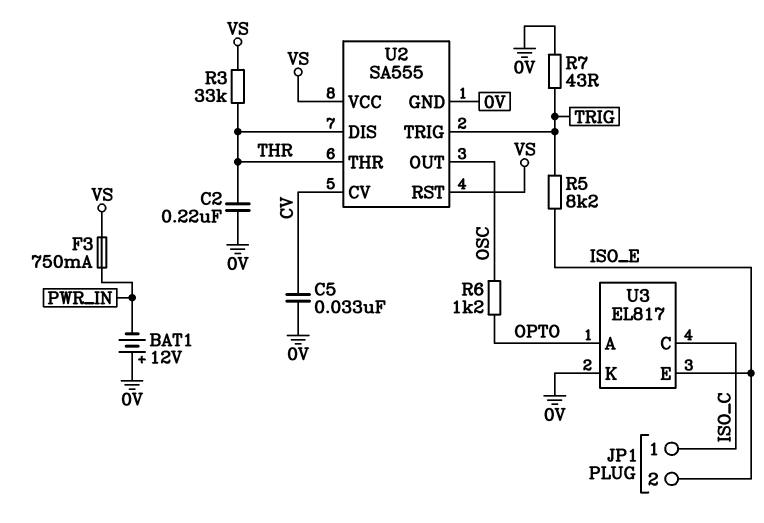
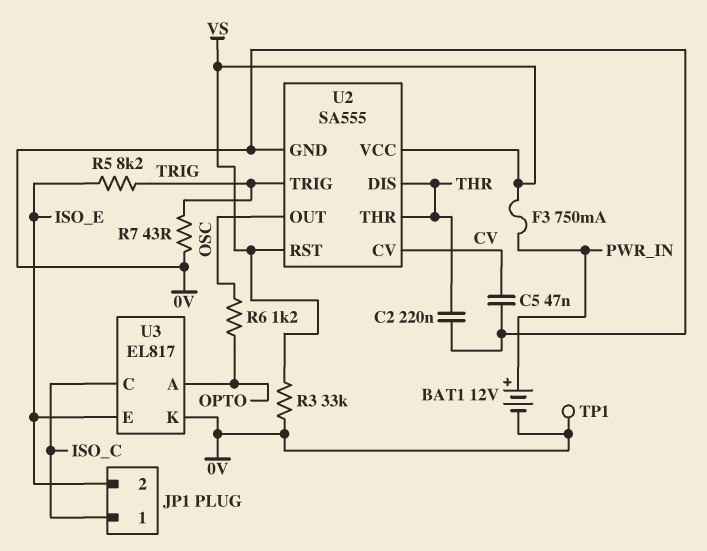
BAT1: 12V (plus 0V, minus PWR_IN) -> 12V (plus PWR_IN, minus 0V)
C5: 33nF (0V, CV) -> 47nF (0V, CV)
R3: 33k (THR, VS) -> 33k (0V, VS)
TP1: none -> test point (0V)

